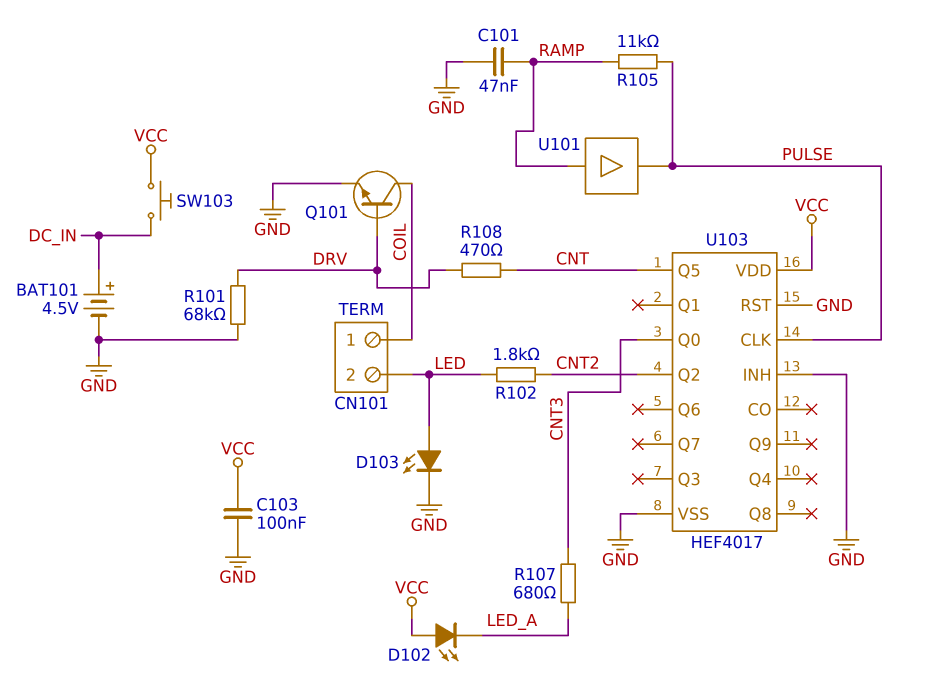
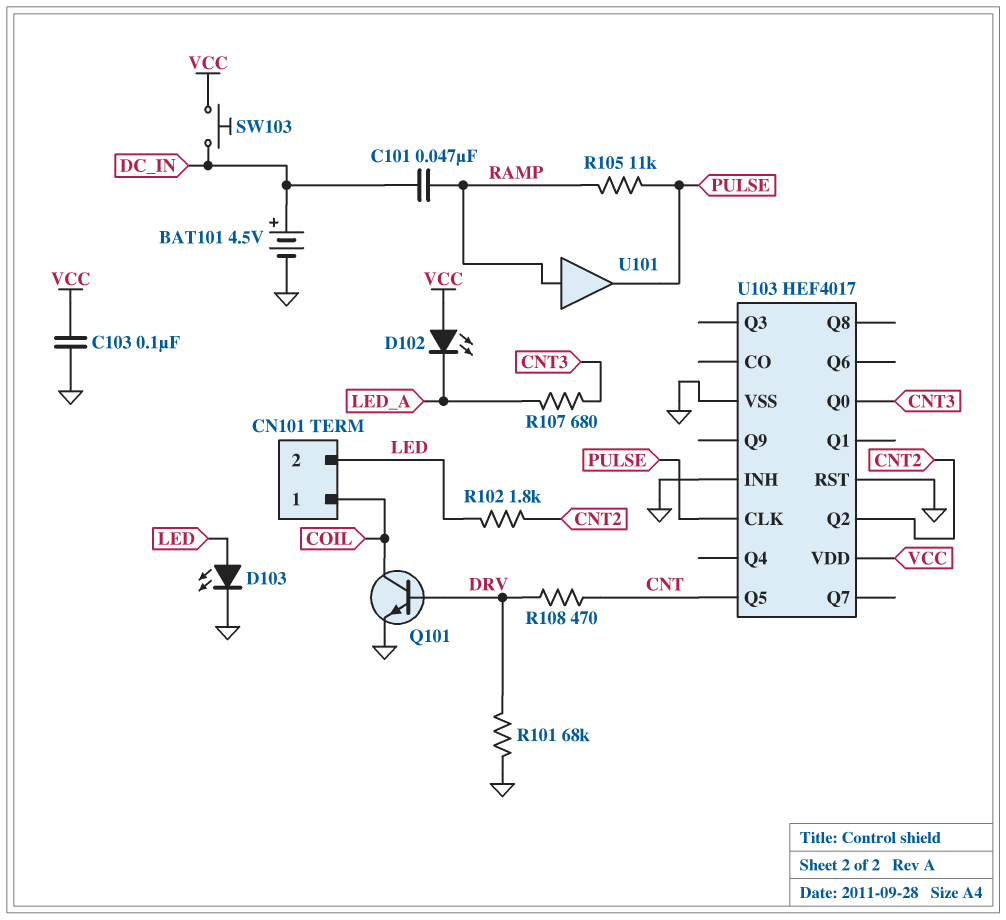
C101: 47nF (GND, RAMP) -> 47nF (DC_IN, RAMP)

